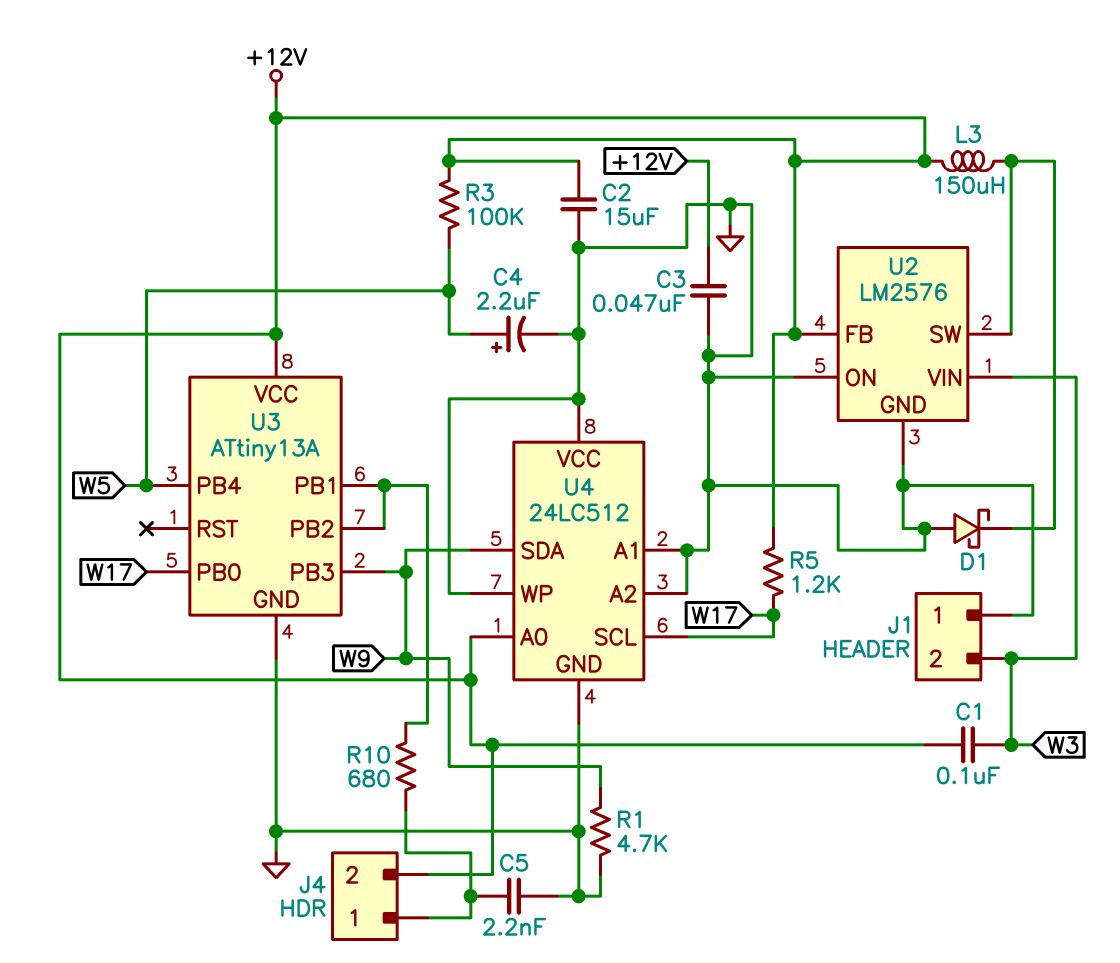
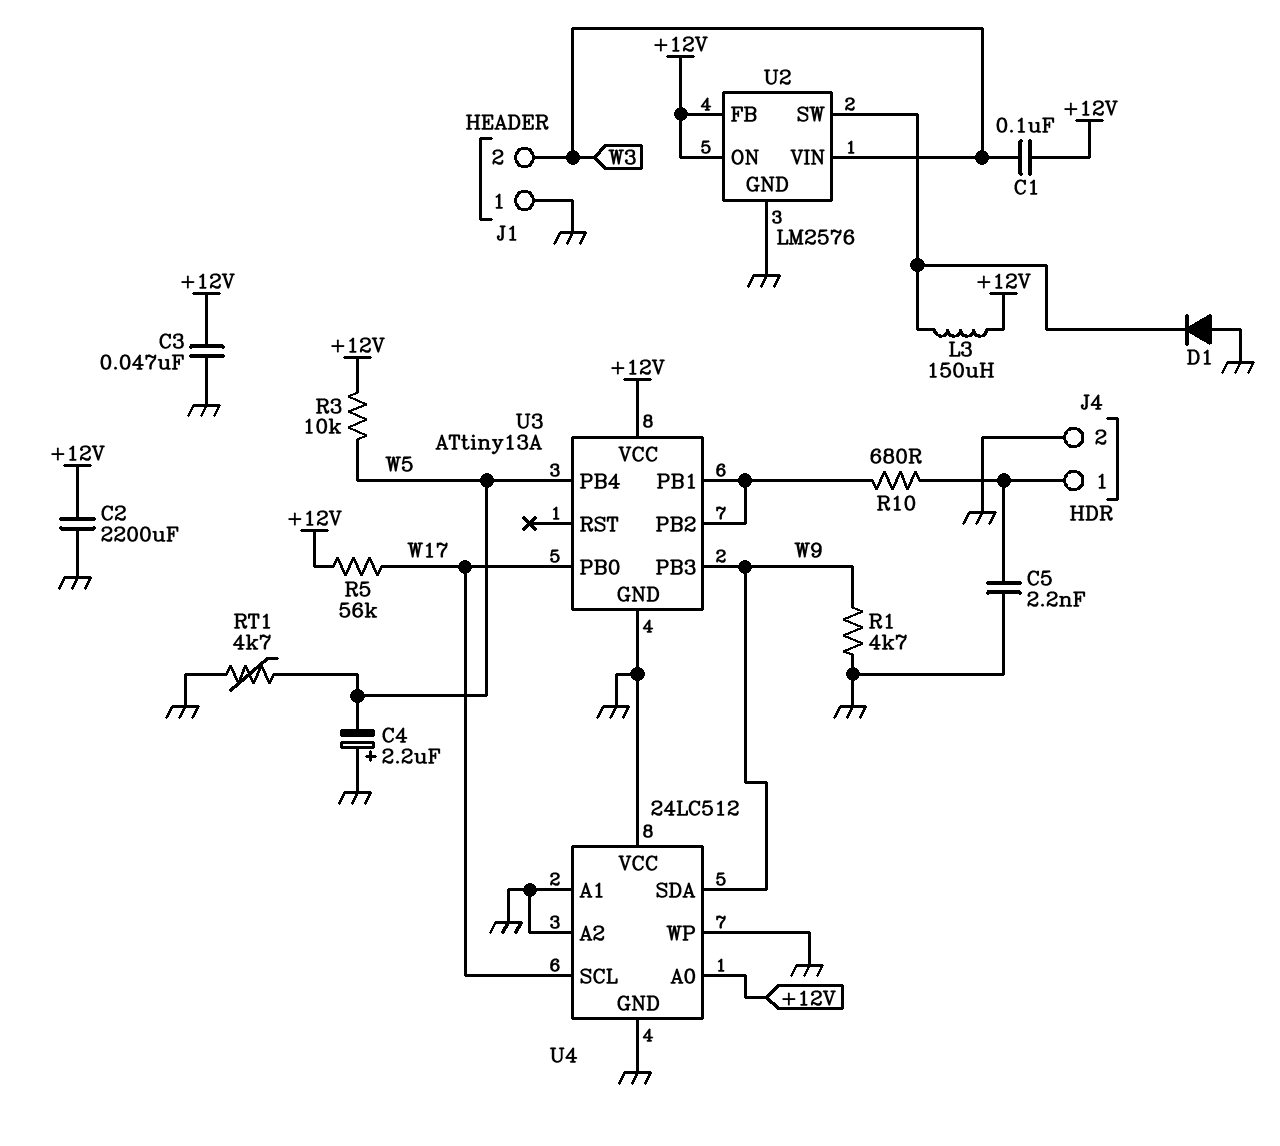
C2: 15uF (+12V, GND) -> 2200uF (+12V, GND)
C4: 2.2uF (plus W5, minus GND) -> 2.2uF (plus GND, minus W5)
D1: schottky (A GND, K U2/SW) -> diode (A GND, K U2/SW)
J4 pin 2: +12V -> GND
R3: 100k (+12V, W5) -> 10k (+12V, W5)
R5: 1.2k (+12V, W17) -> 56k (+12V, W17)
RT1: none -> 4.7k (GND, W5)
U2 pin ON: GND -> +12V

